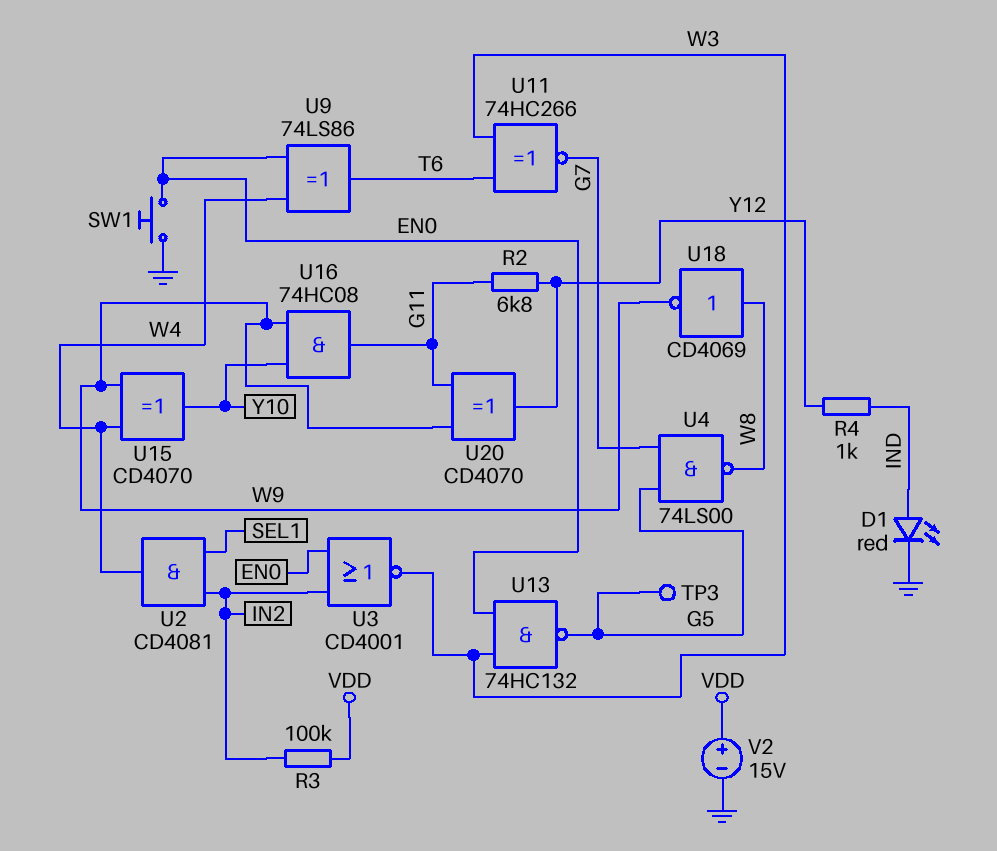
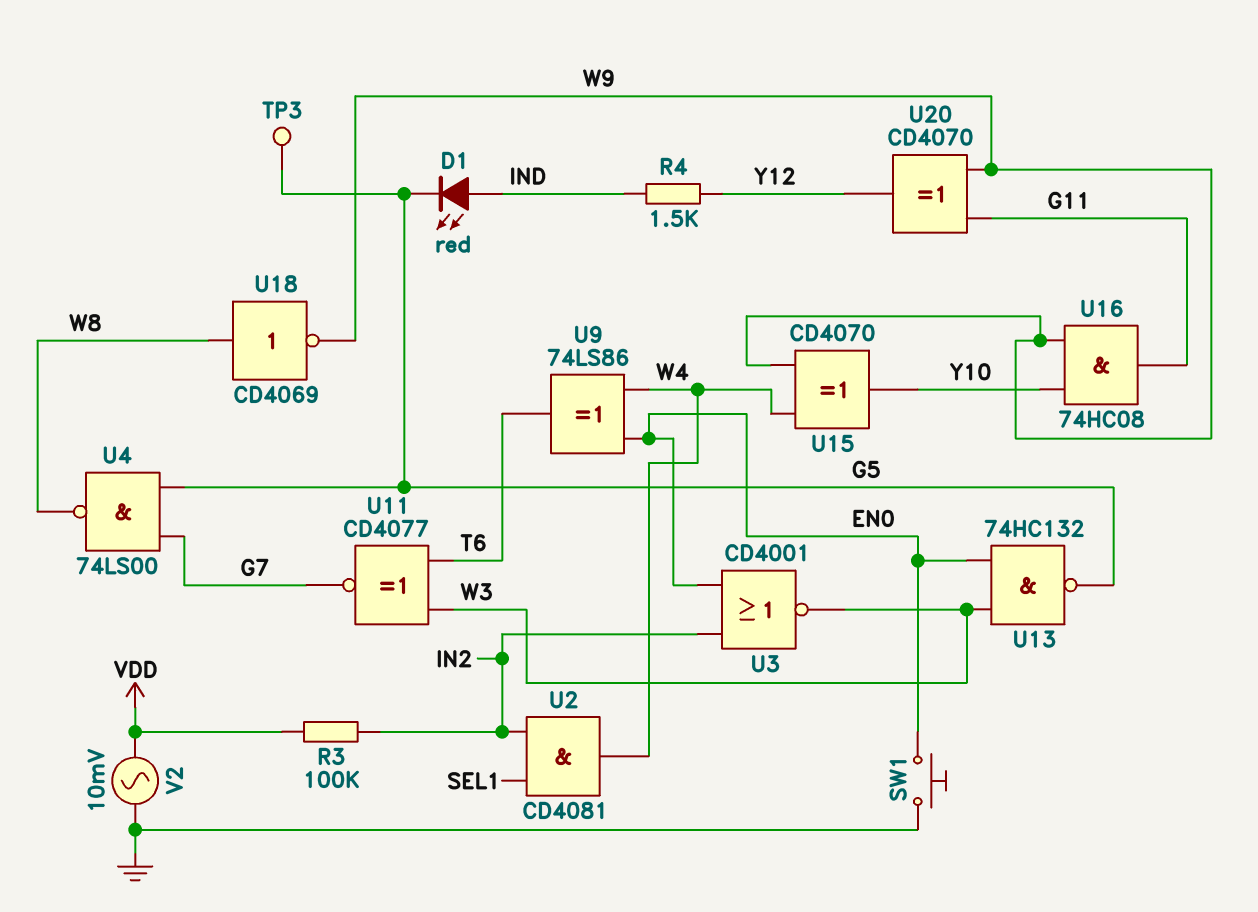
D1: LED red (A IND, K GND) -> LED red (A IND, K G5)
R2: 6.8k (G11, Y12) -> none
R4: 1k (IND, Y12) -> 1.5k (IND, Y12)
U11: XNOR 74HC266 (in T6, in W3, out G7) -> XNOR CD4077 (in T6, in W3, out G7)
V2: 15V (plus VDD, minus GND) -> AC 10mV (GND, VDD)

